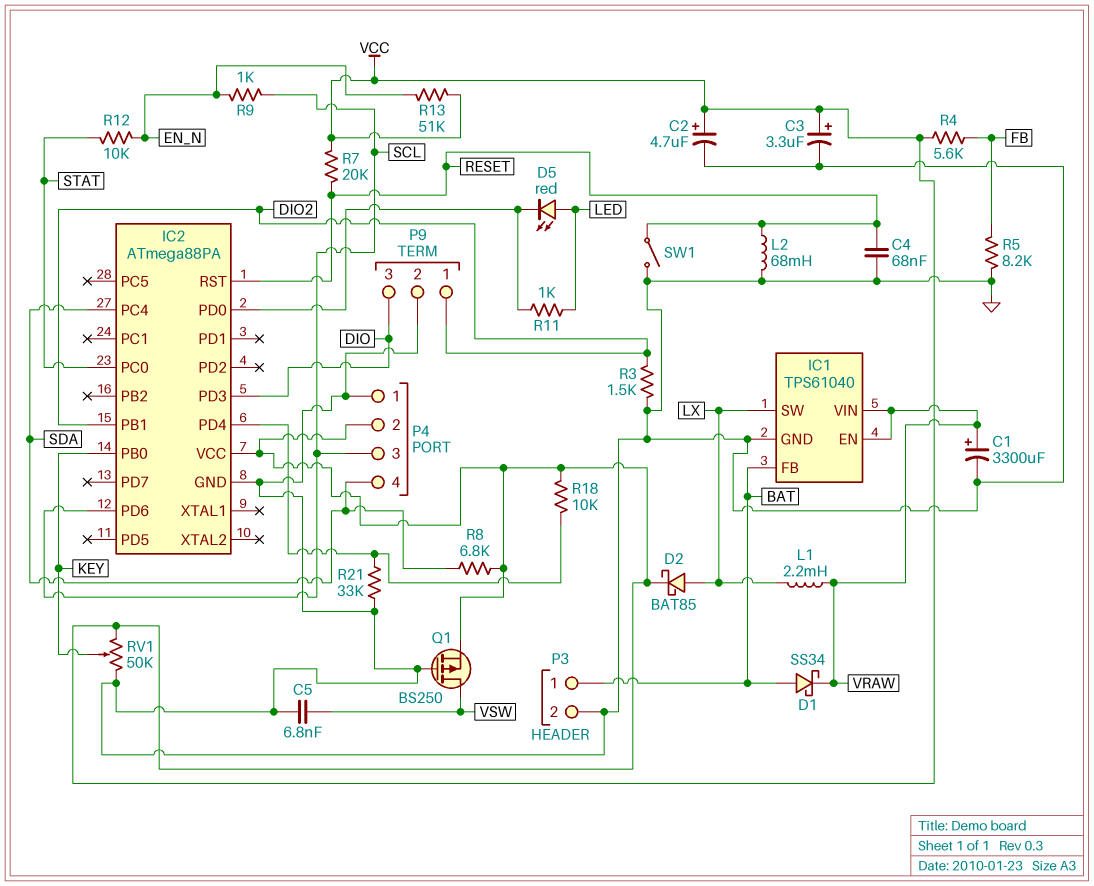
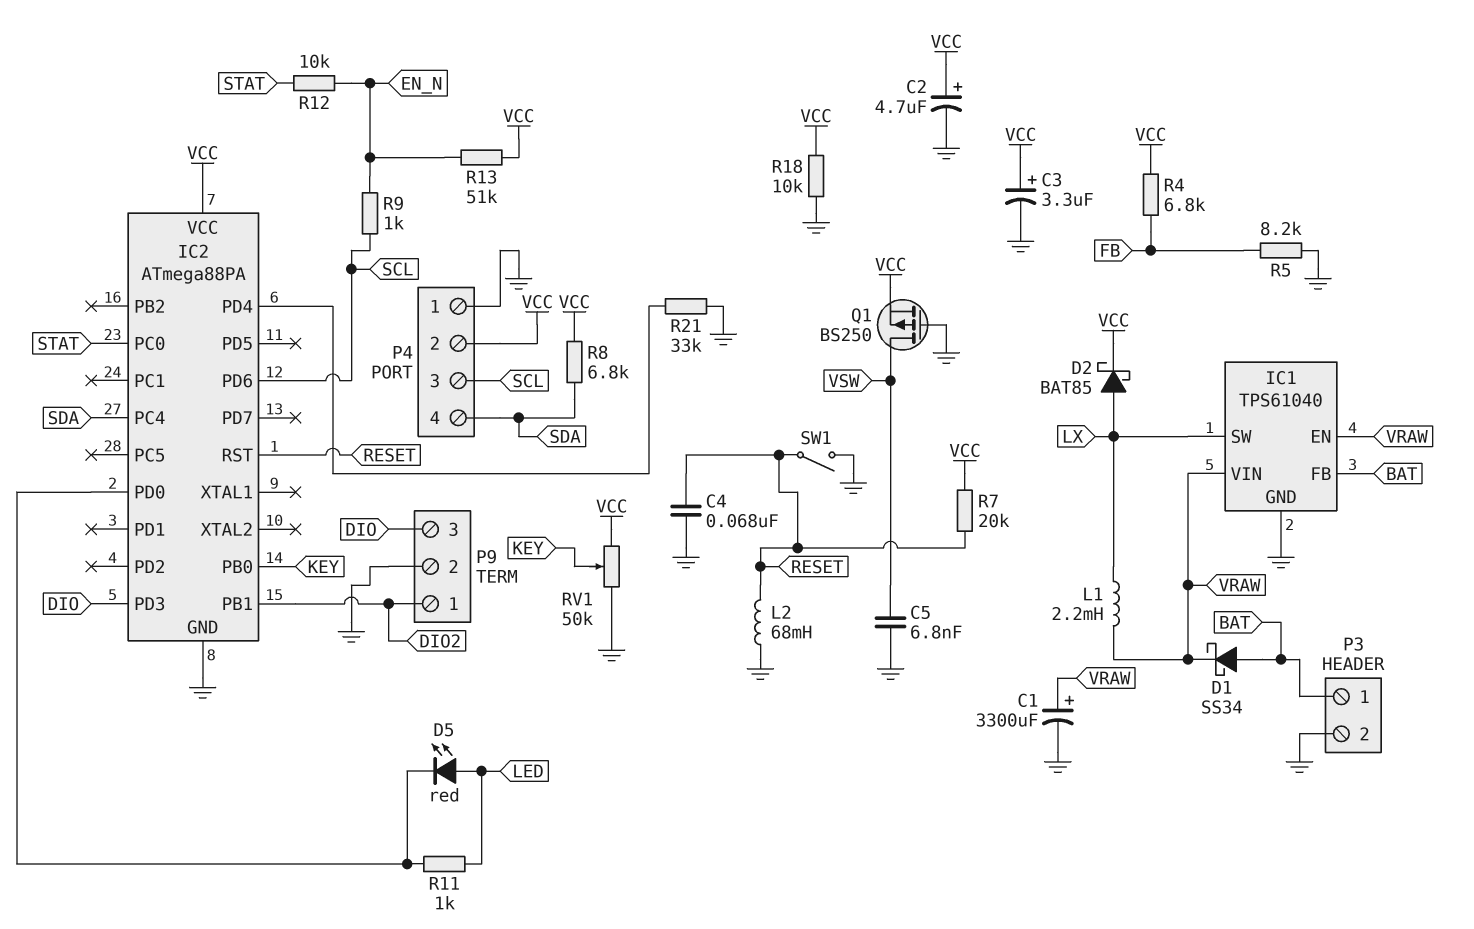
R3: 1.5k (DIO2, GND) -> none
R4: 5.6k (FB, VCC) -> 6.8k (FB, VCC)
R18: 10k (IC2/PD4, VCC) -> 10k (GND, VCC)

